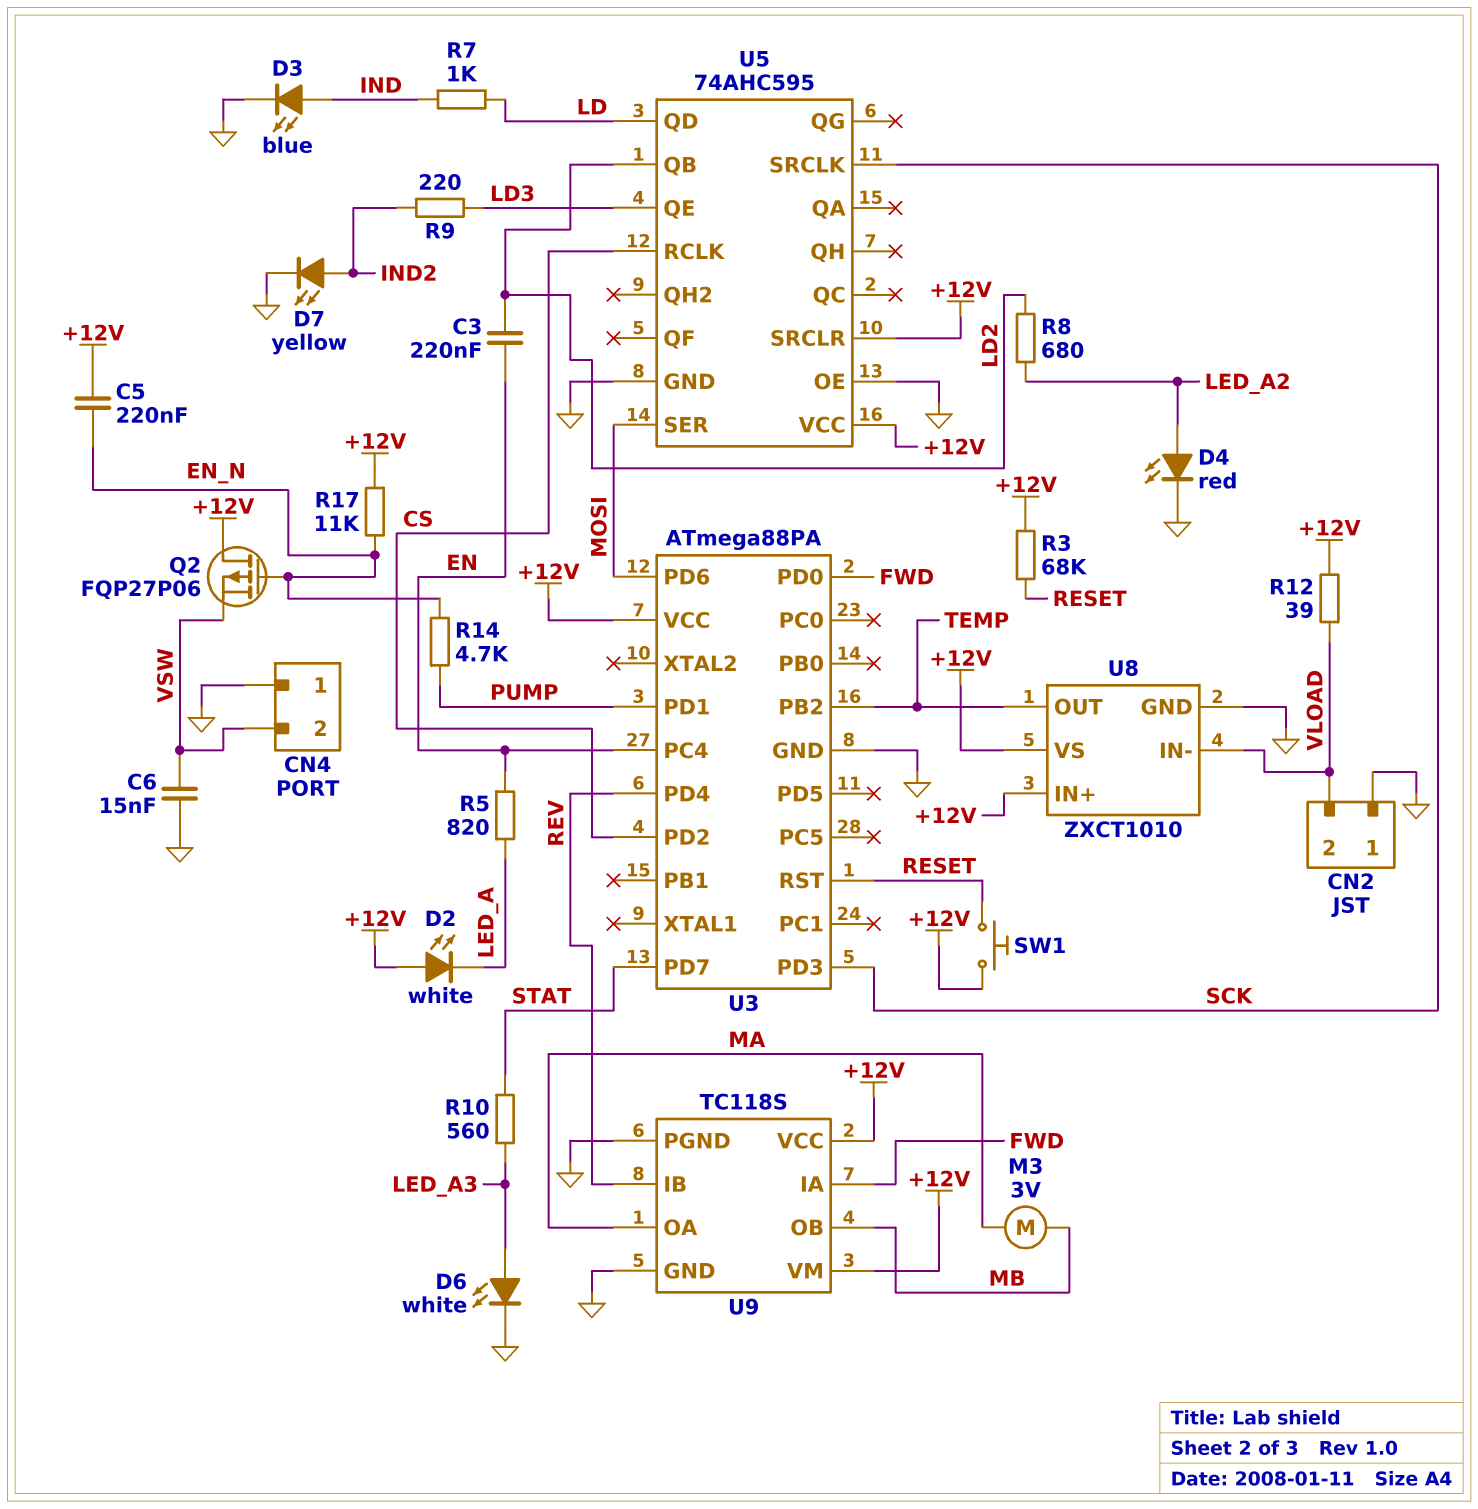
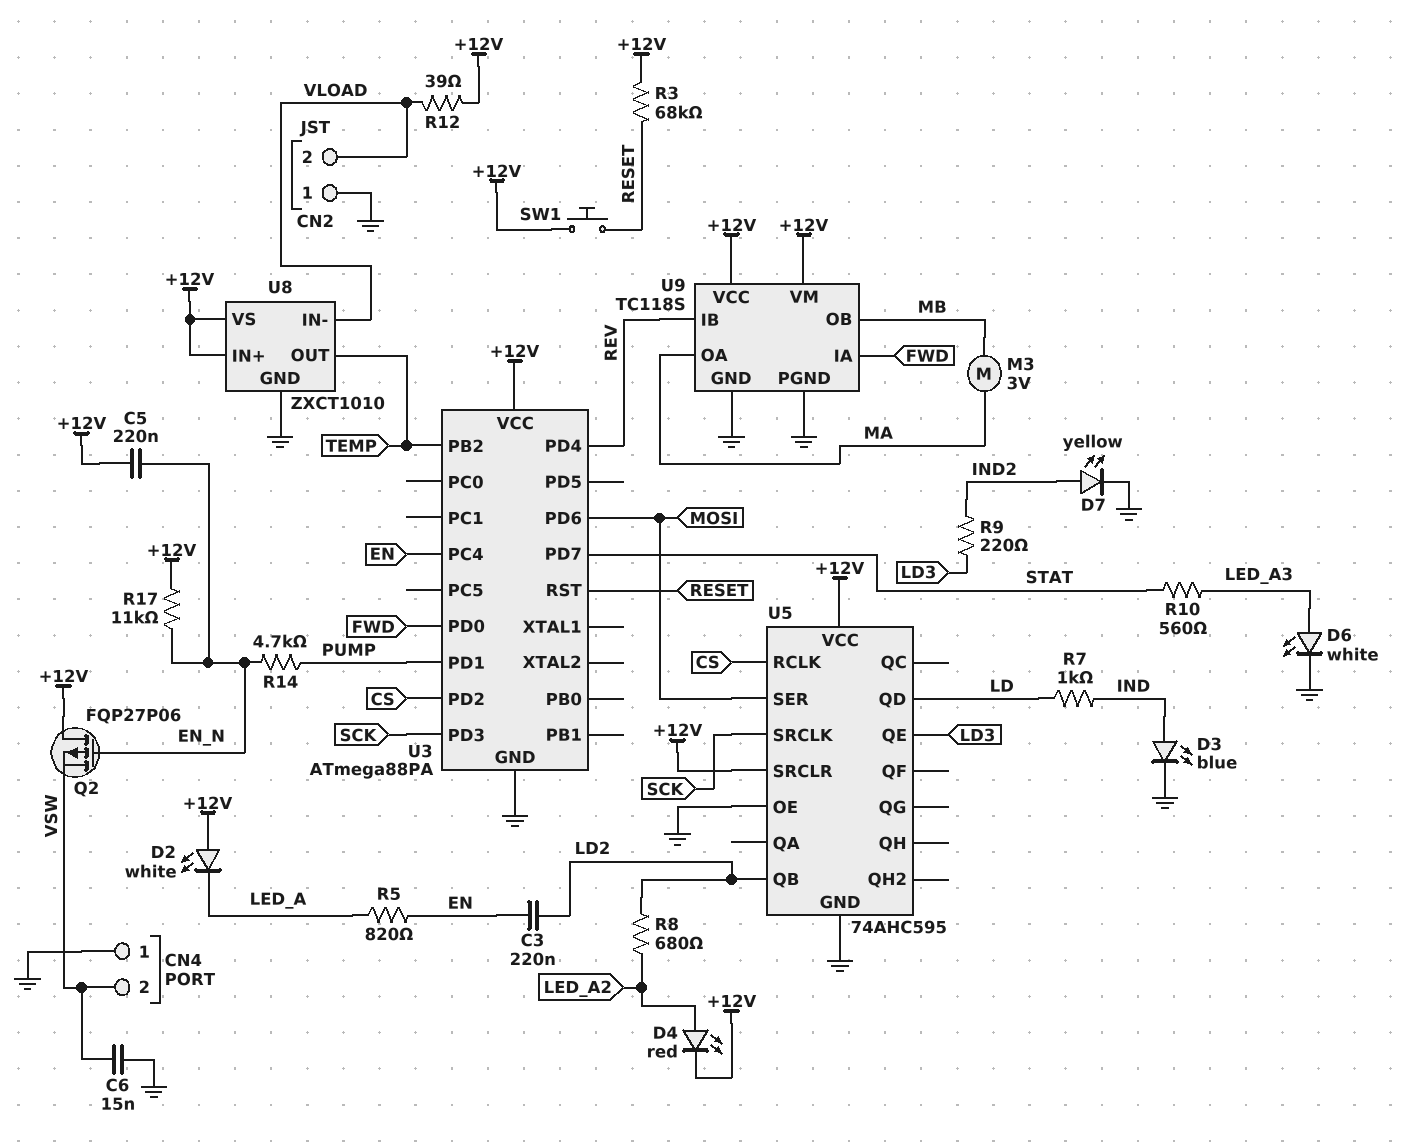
D4: LED red (A LED_A2, K GND) -> LED red (A LED_A2, K +12V)

